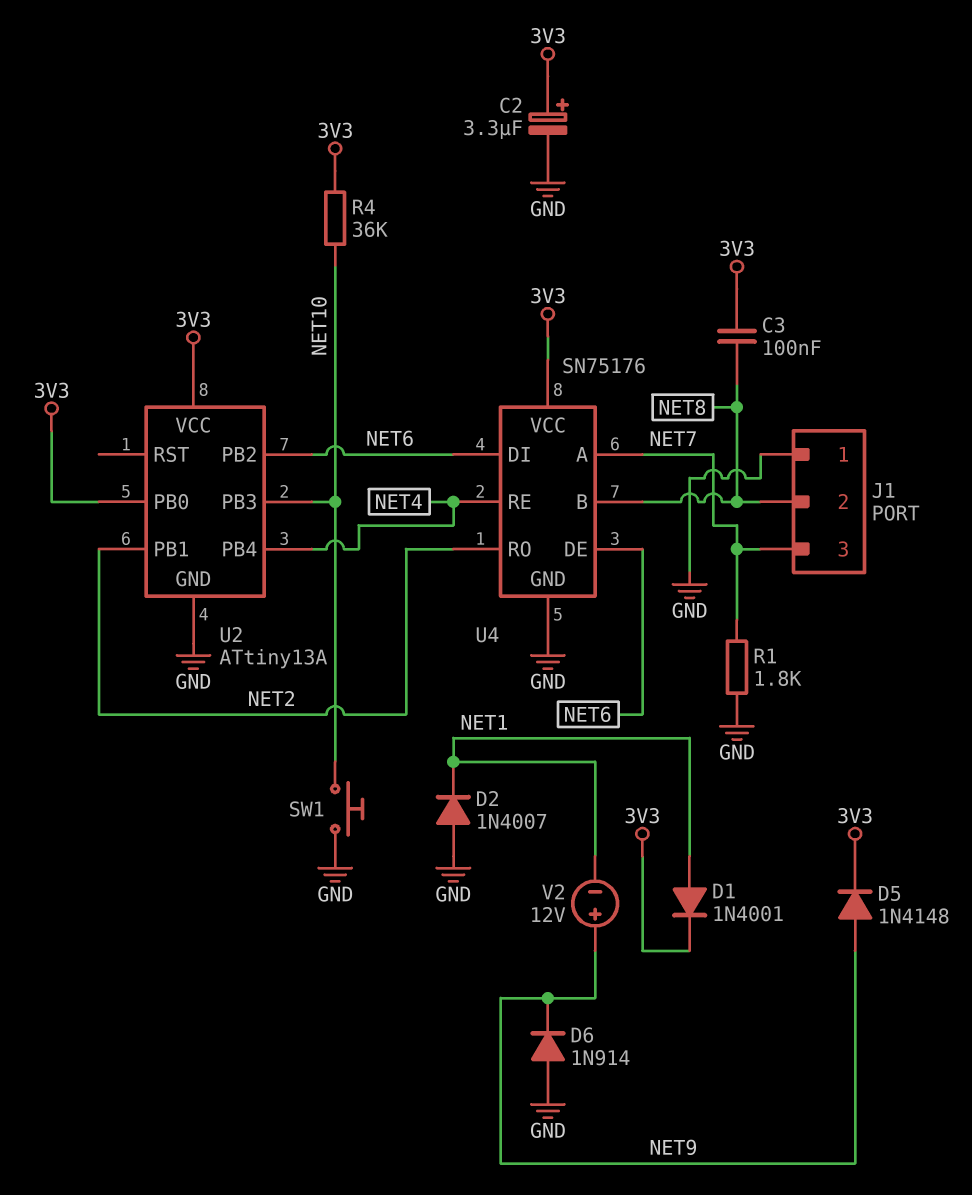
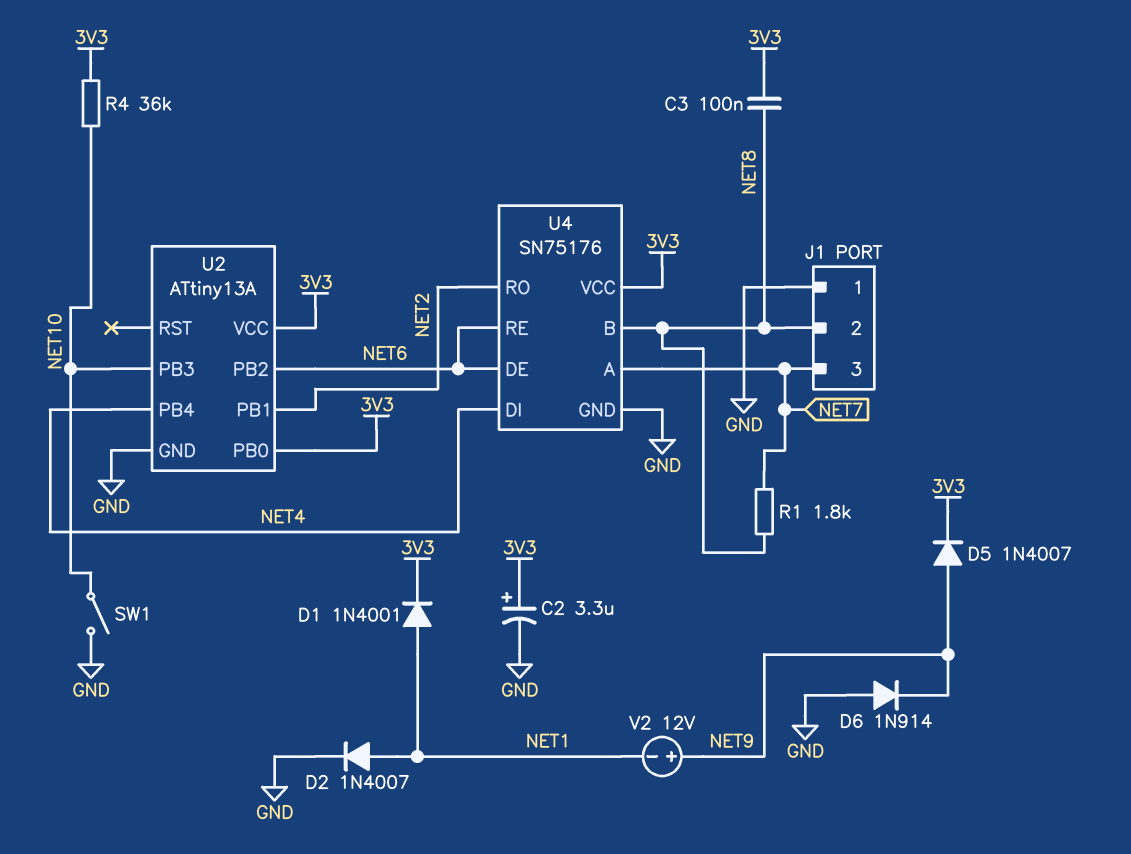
D2: diode 1N4007 (A GND, K NET1) -> diode 1N4007 (A NET1, K GND)
D5: diode 1N4148 (A NET9, K 3V3) -> diode 1N4007 (A NET9, K 3V3)
R1: 1.8k (GND, NET7) -> 1.8k (NET7, NET8)
SW1: button (GND, NET10) -> switch (GND, NET10)
U4 pin DI: NET6 -> NET4
U4 pin RE: NET4 -> NET6

